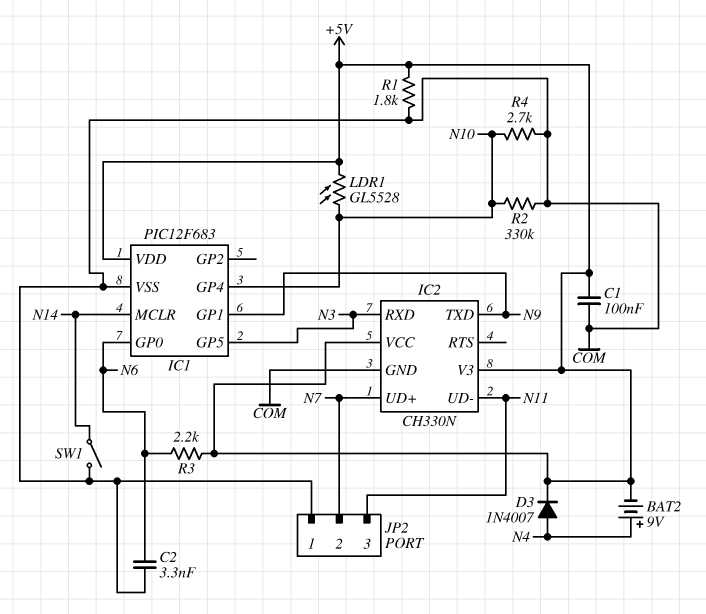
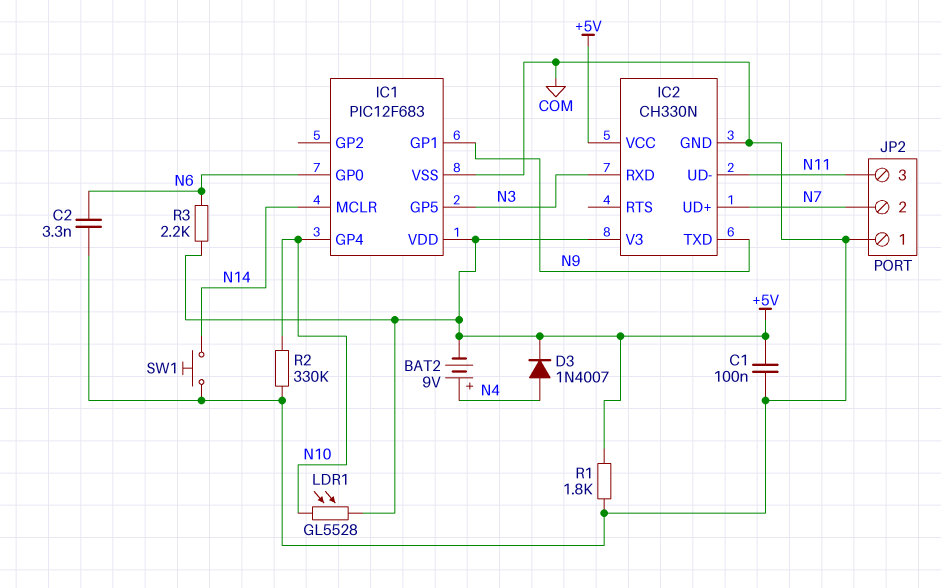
R4: 2.7k (COM, N10) -> none
SW1: switch (COM, N14) -> button (COM, N14)

